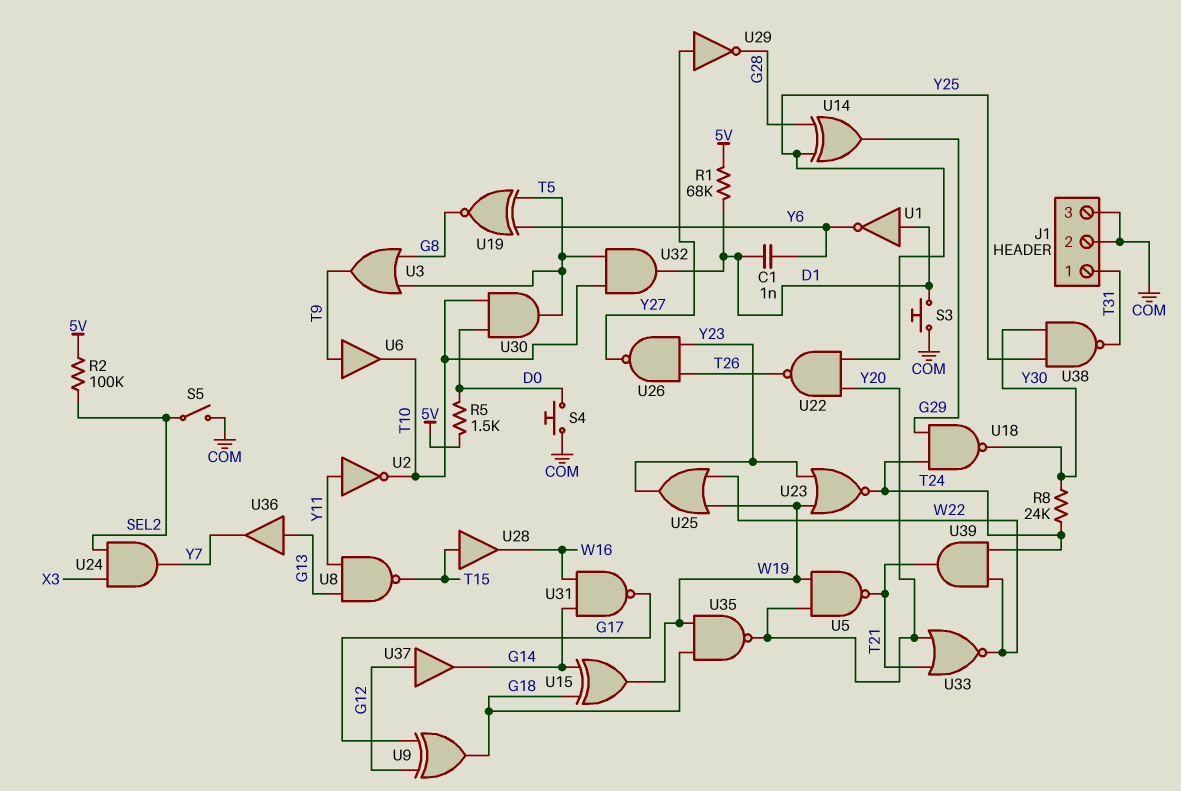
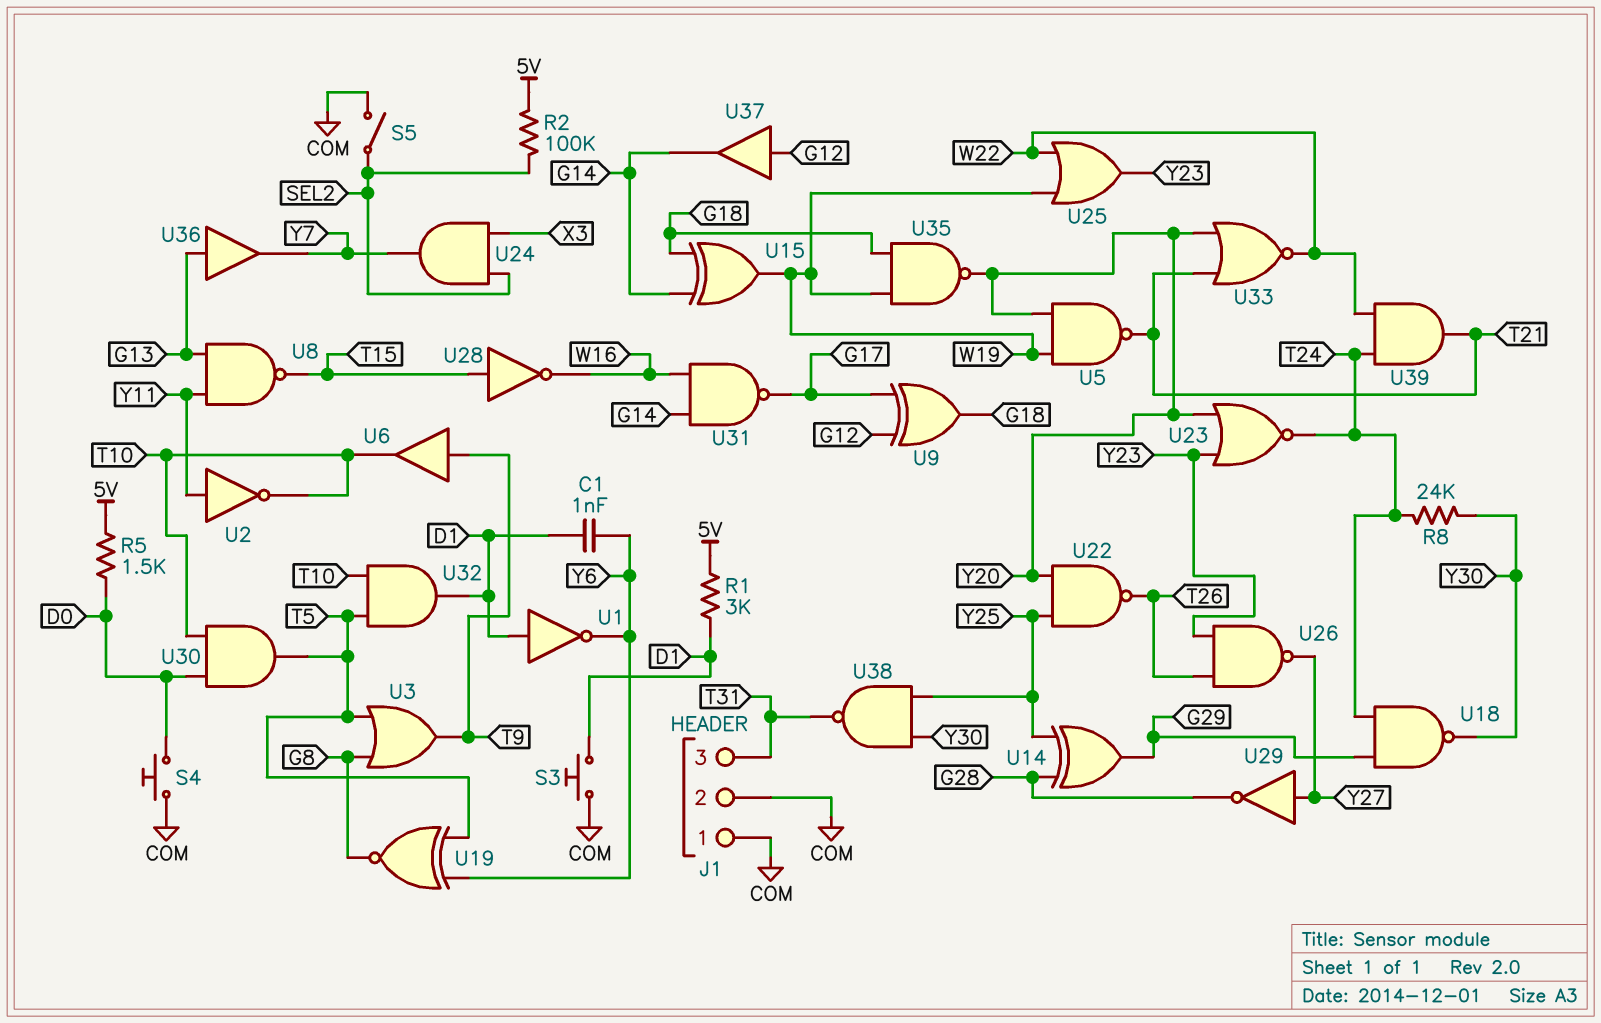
J1 pin 1: T31 -> COM
J1 pin 3: COM -> T31
R1: 68k (5V, D1) -> 3k (5V, D1)
U23: NOR (in W19, in Y23, out T24) -> NOR (in Y20, in Y23, out T24)
U28: buffer (in T15, out W16) -> NOT (in T15, out W16)

